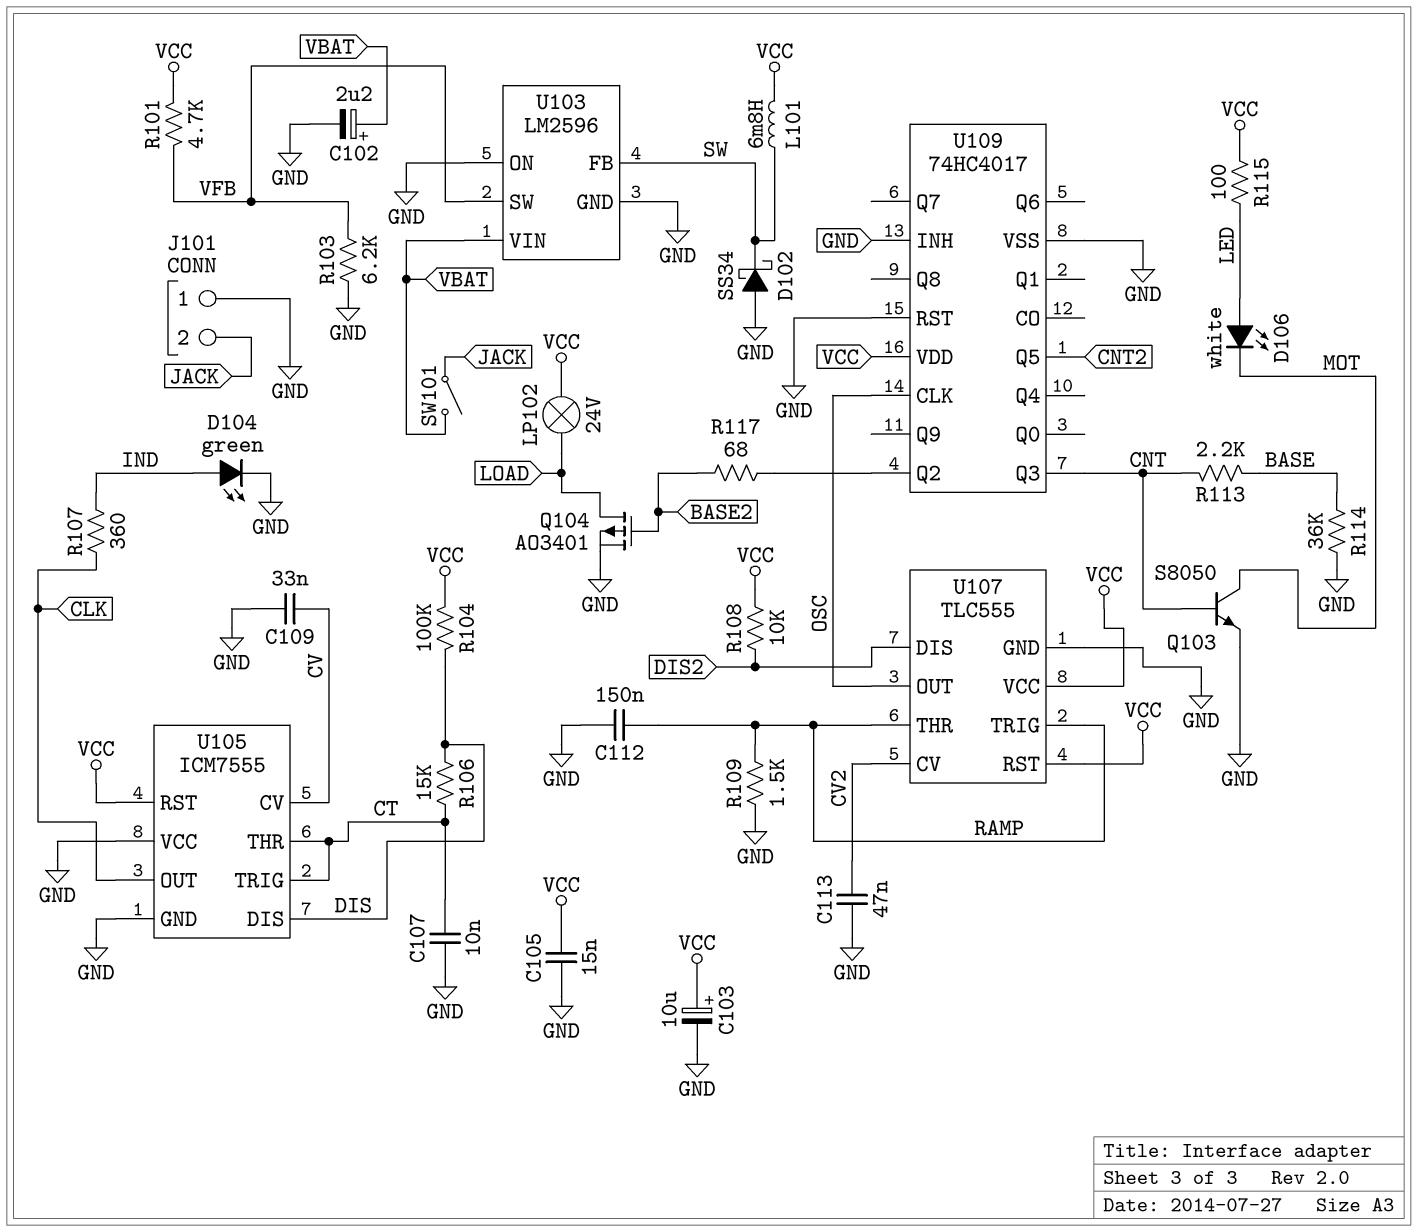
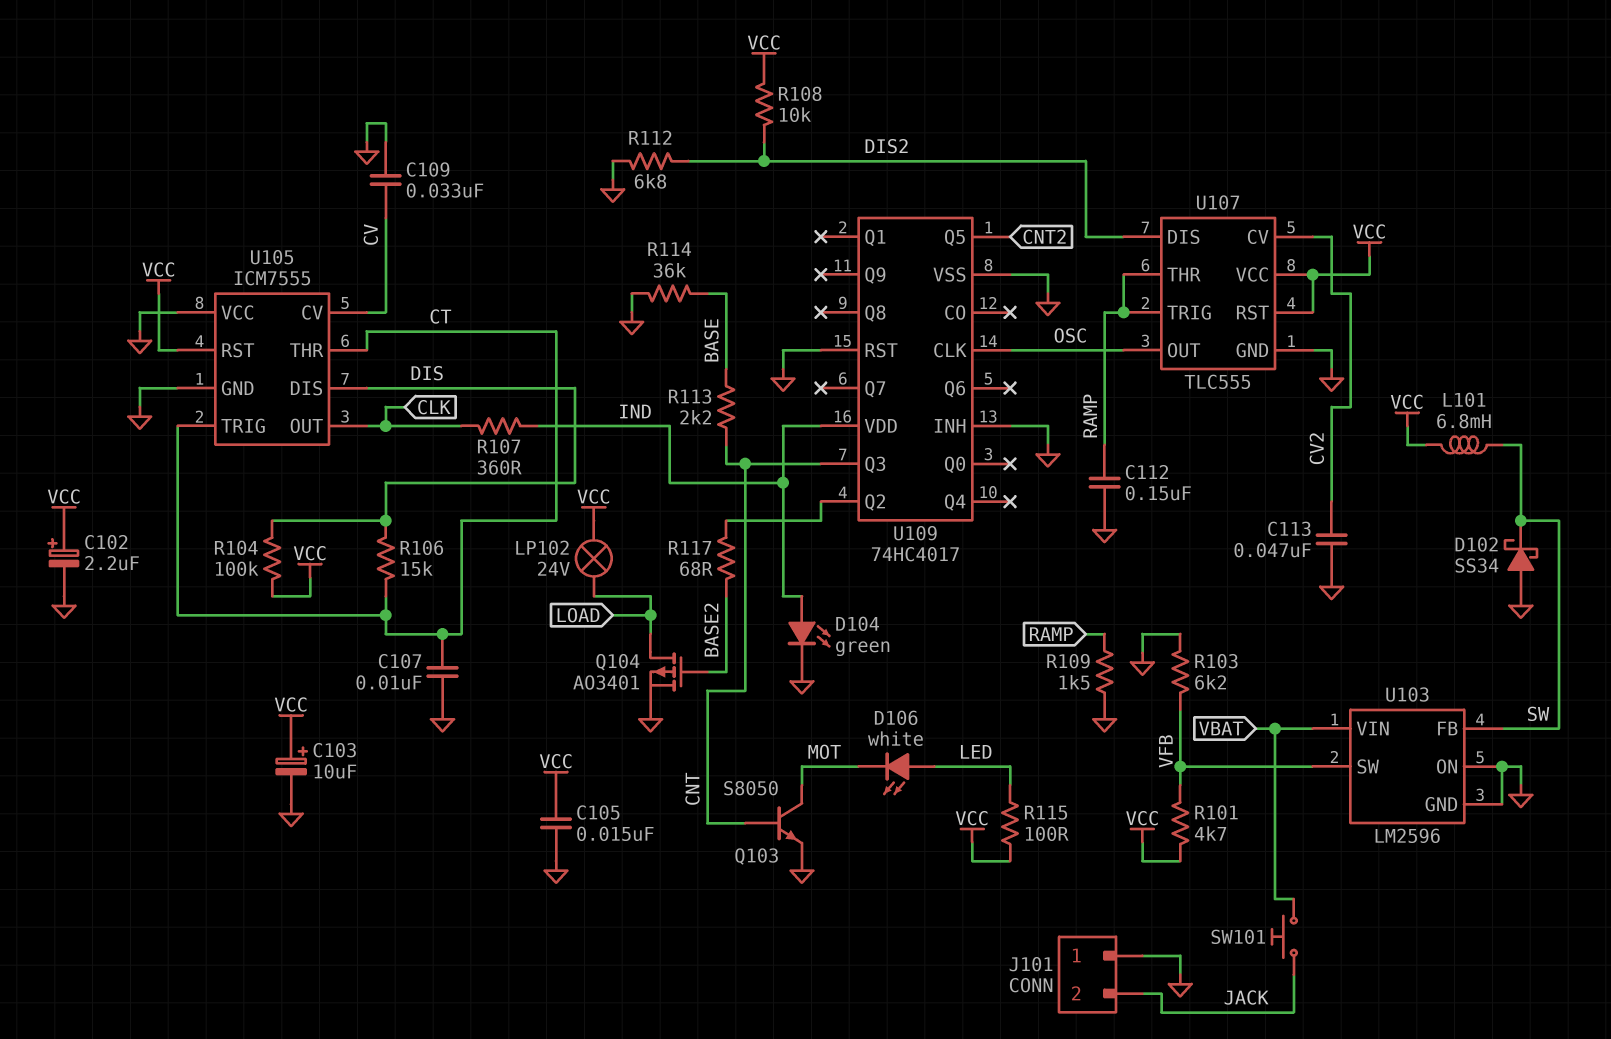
C102: 2.2uF (plus VBAT, minus GND) -> 2.2uF (plus VCC, minus GND)
R112: none -> 6.8k (DIS2, GND)
SW101: switch (JACK, VBAT) -> button (JACK, VBAT)
U109 pin VDD: VCC -> IND

